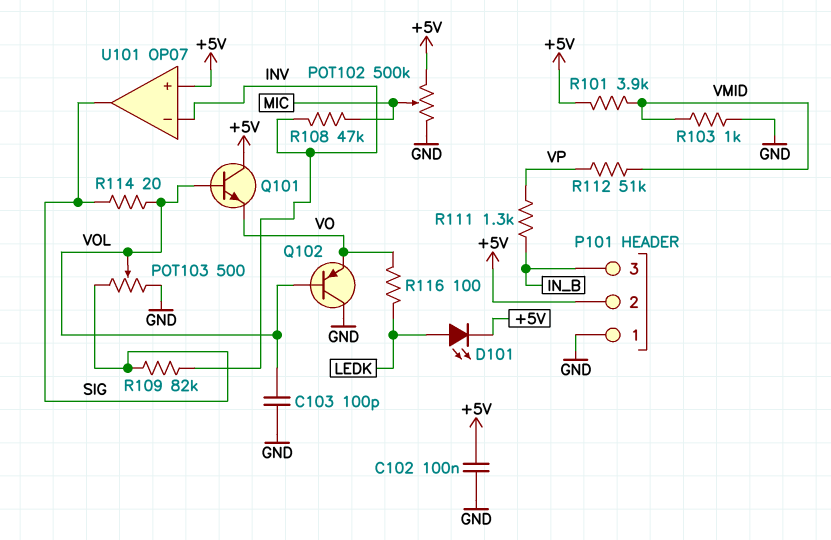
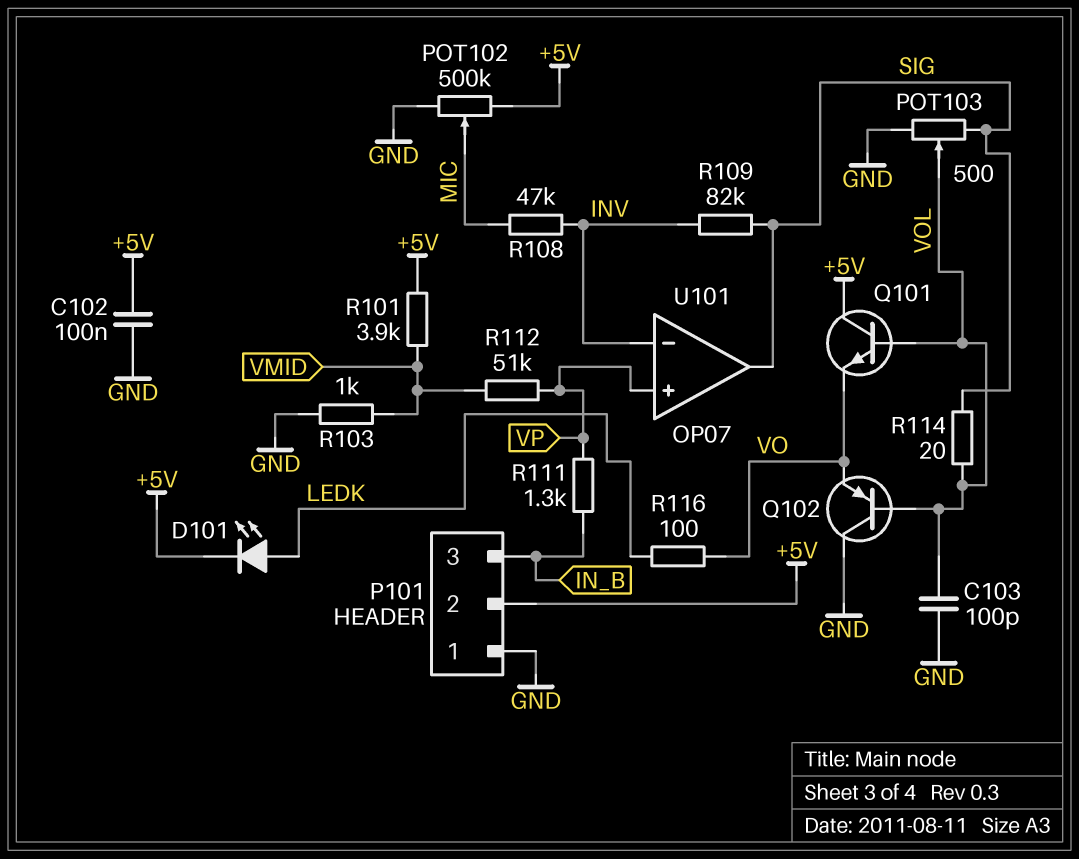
U101 pin in+: +5V -> VP

